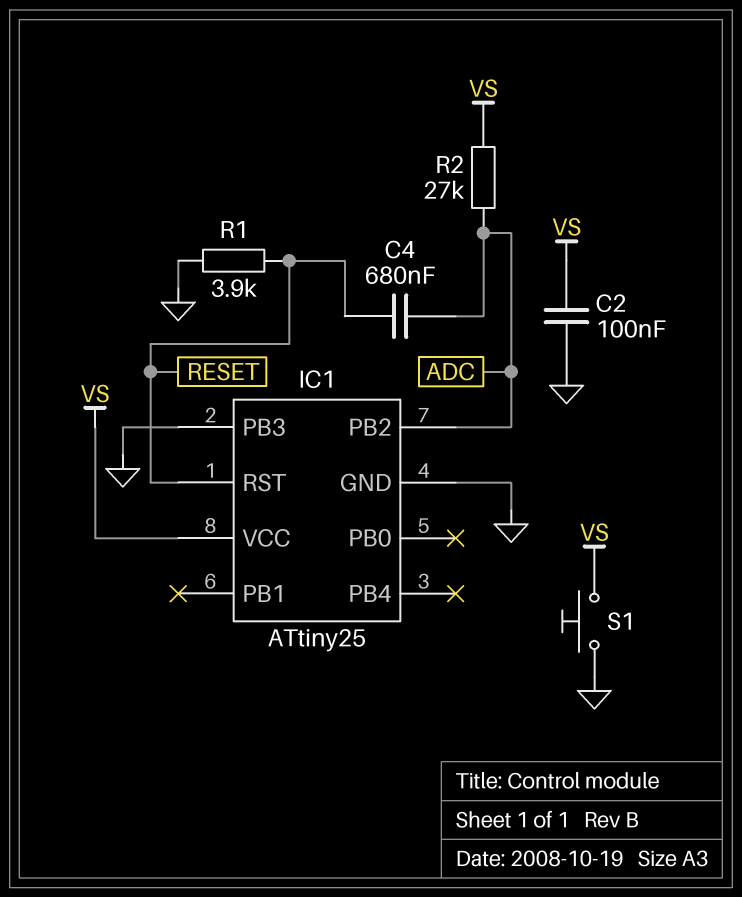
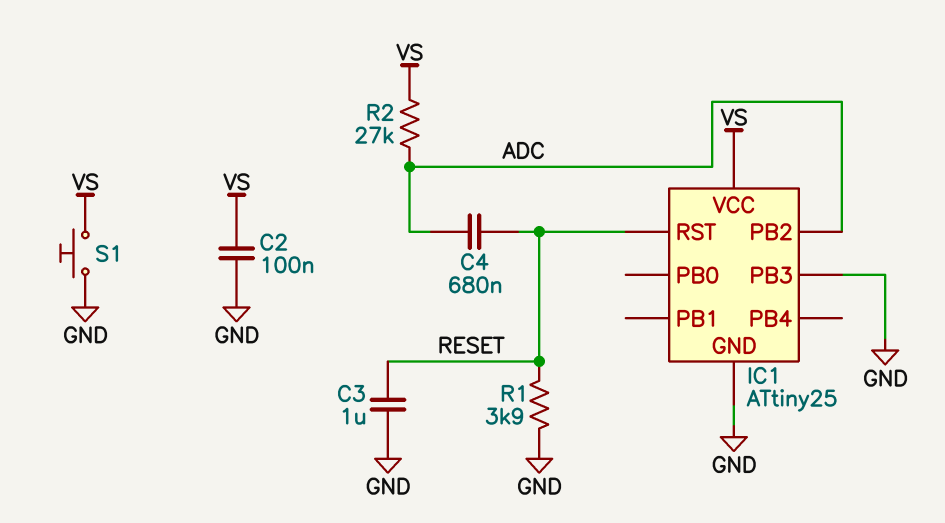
C3: none -> 1uF (GND, RESET)

